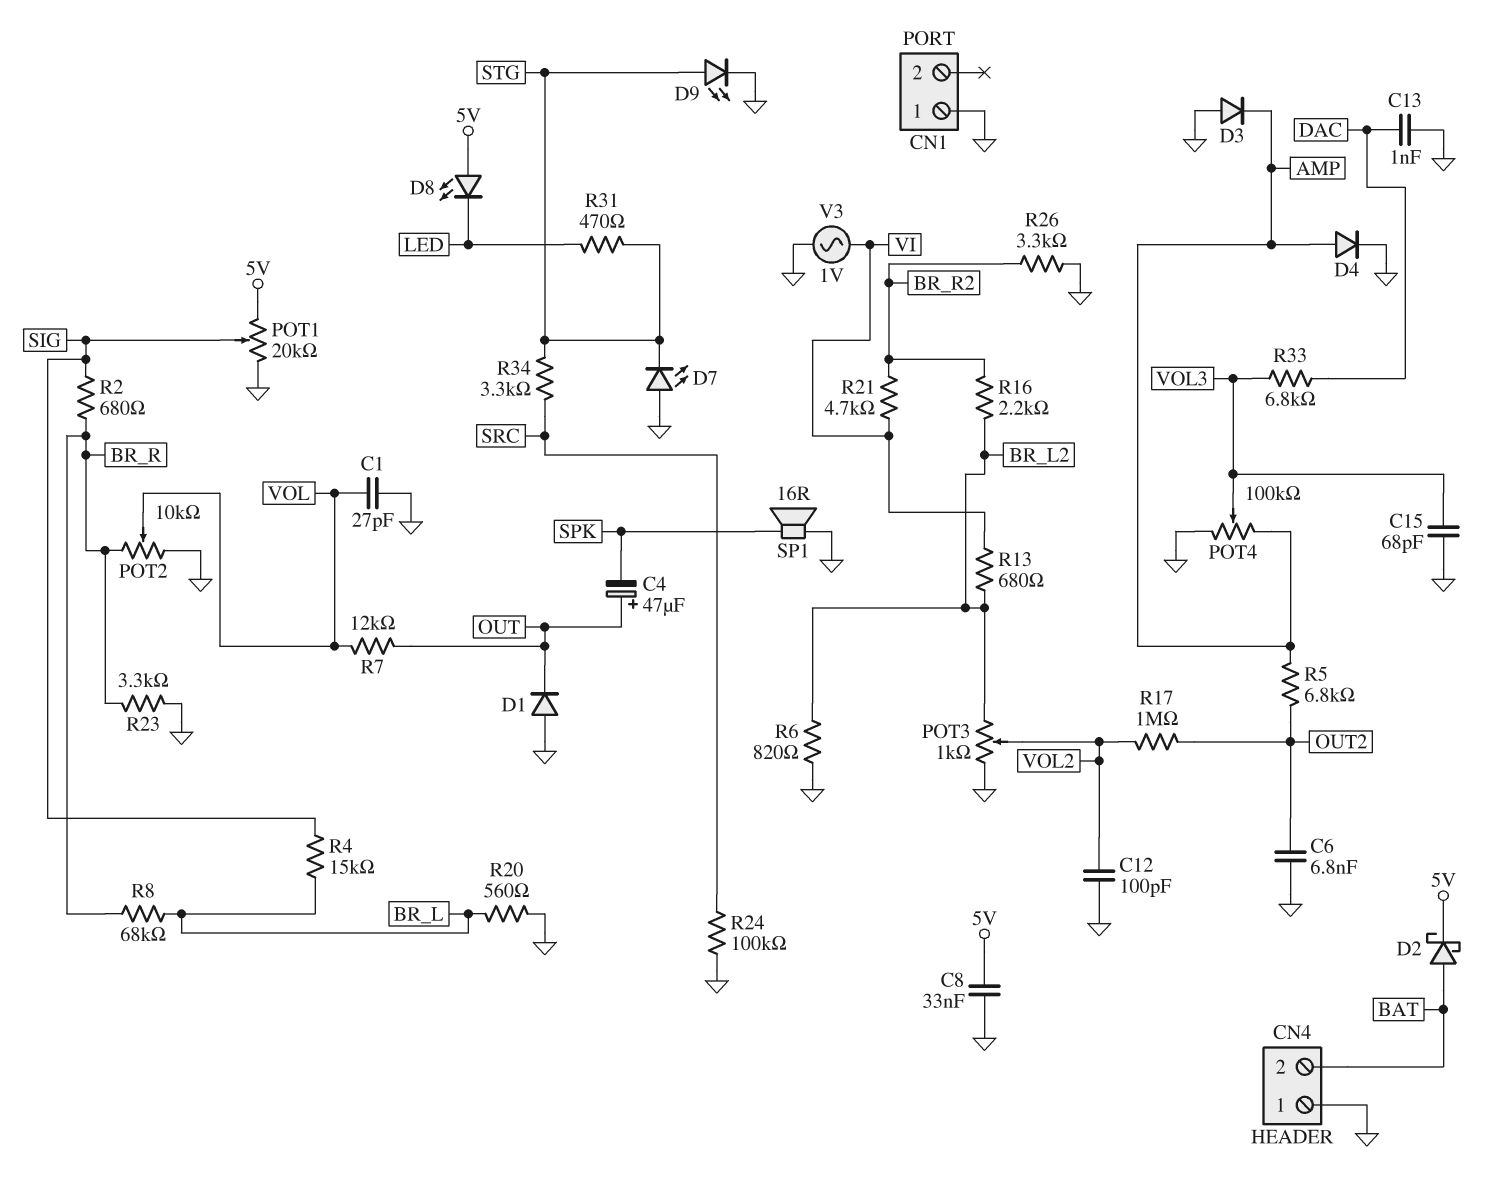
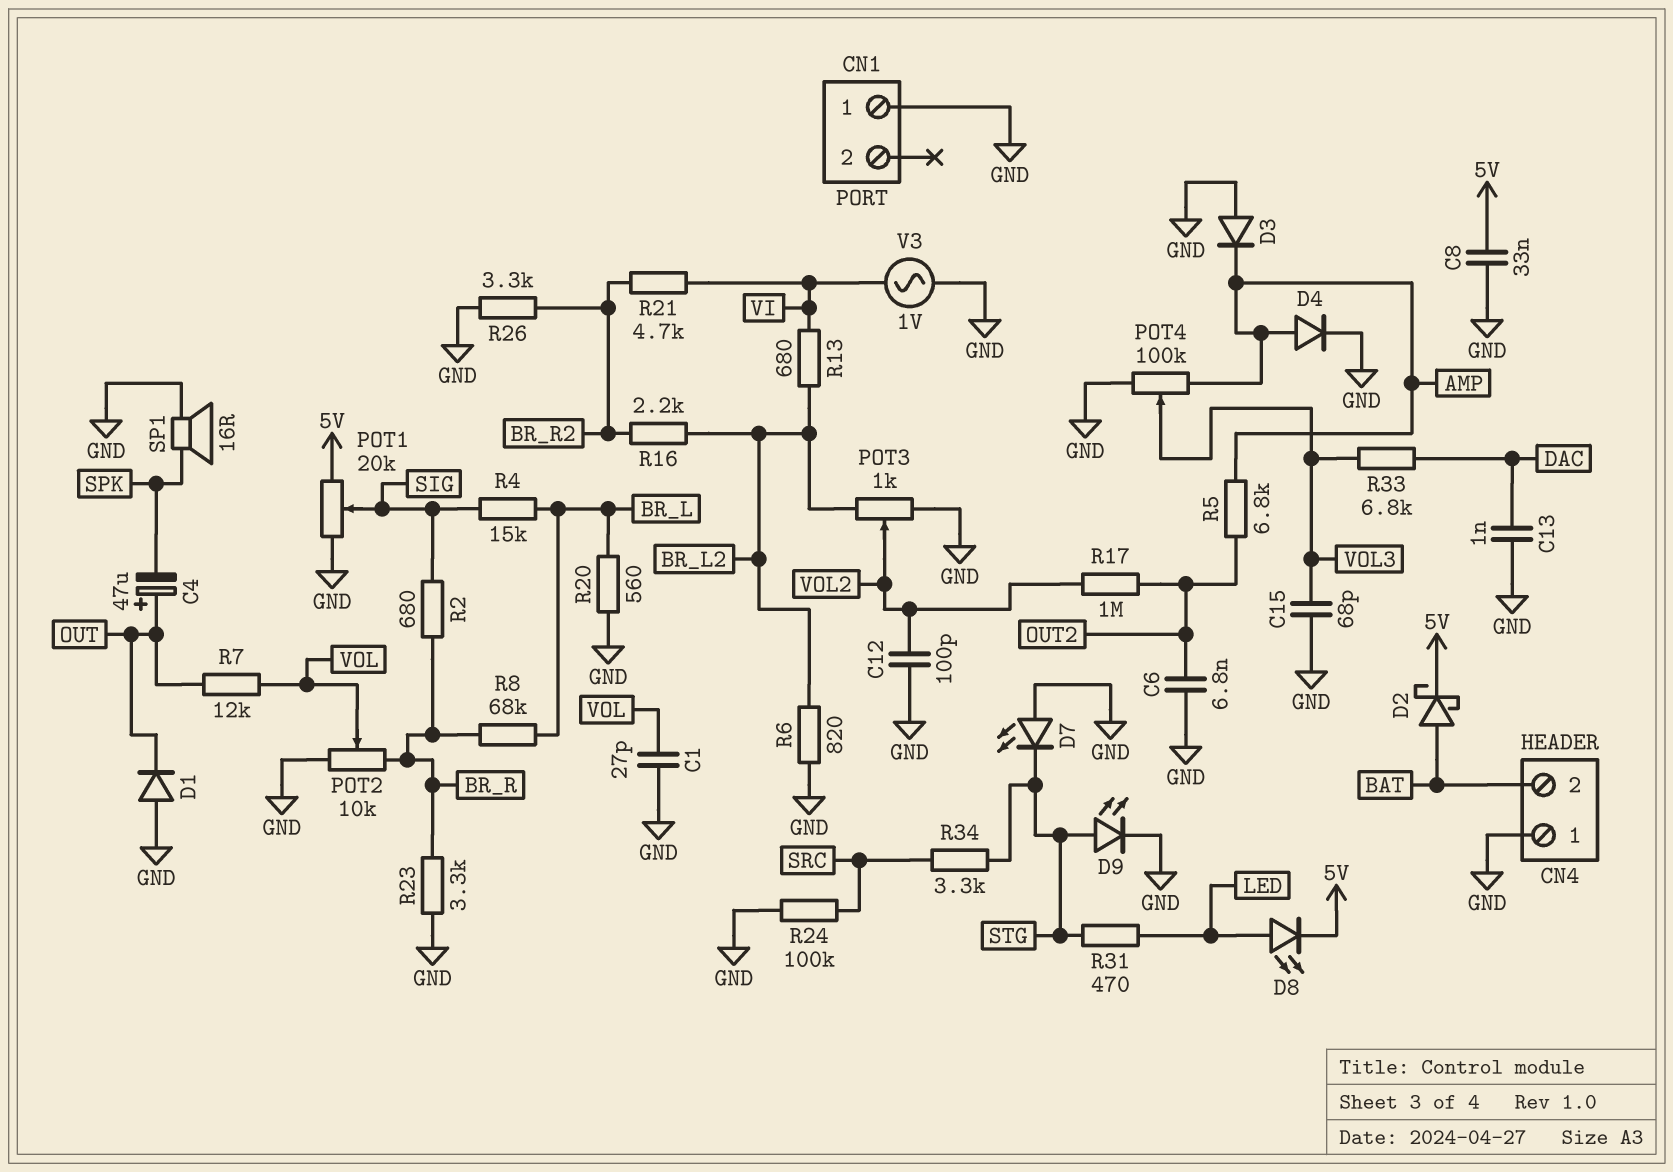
D8: LED (A 5V, K LED) -> LED (A LED, K 5V)

